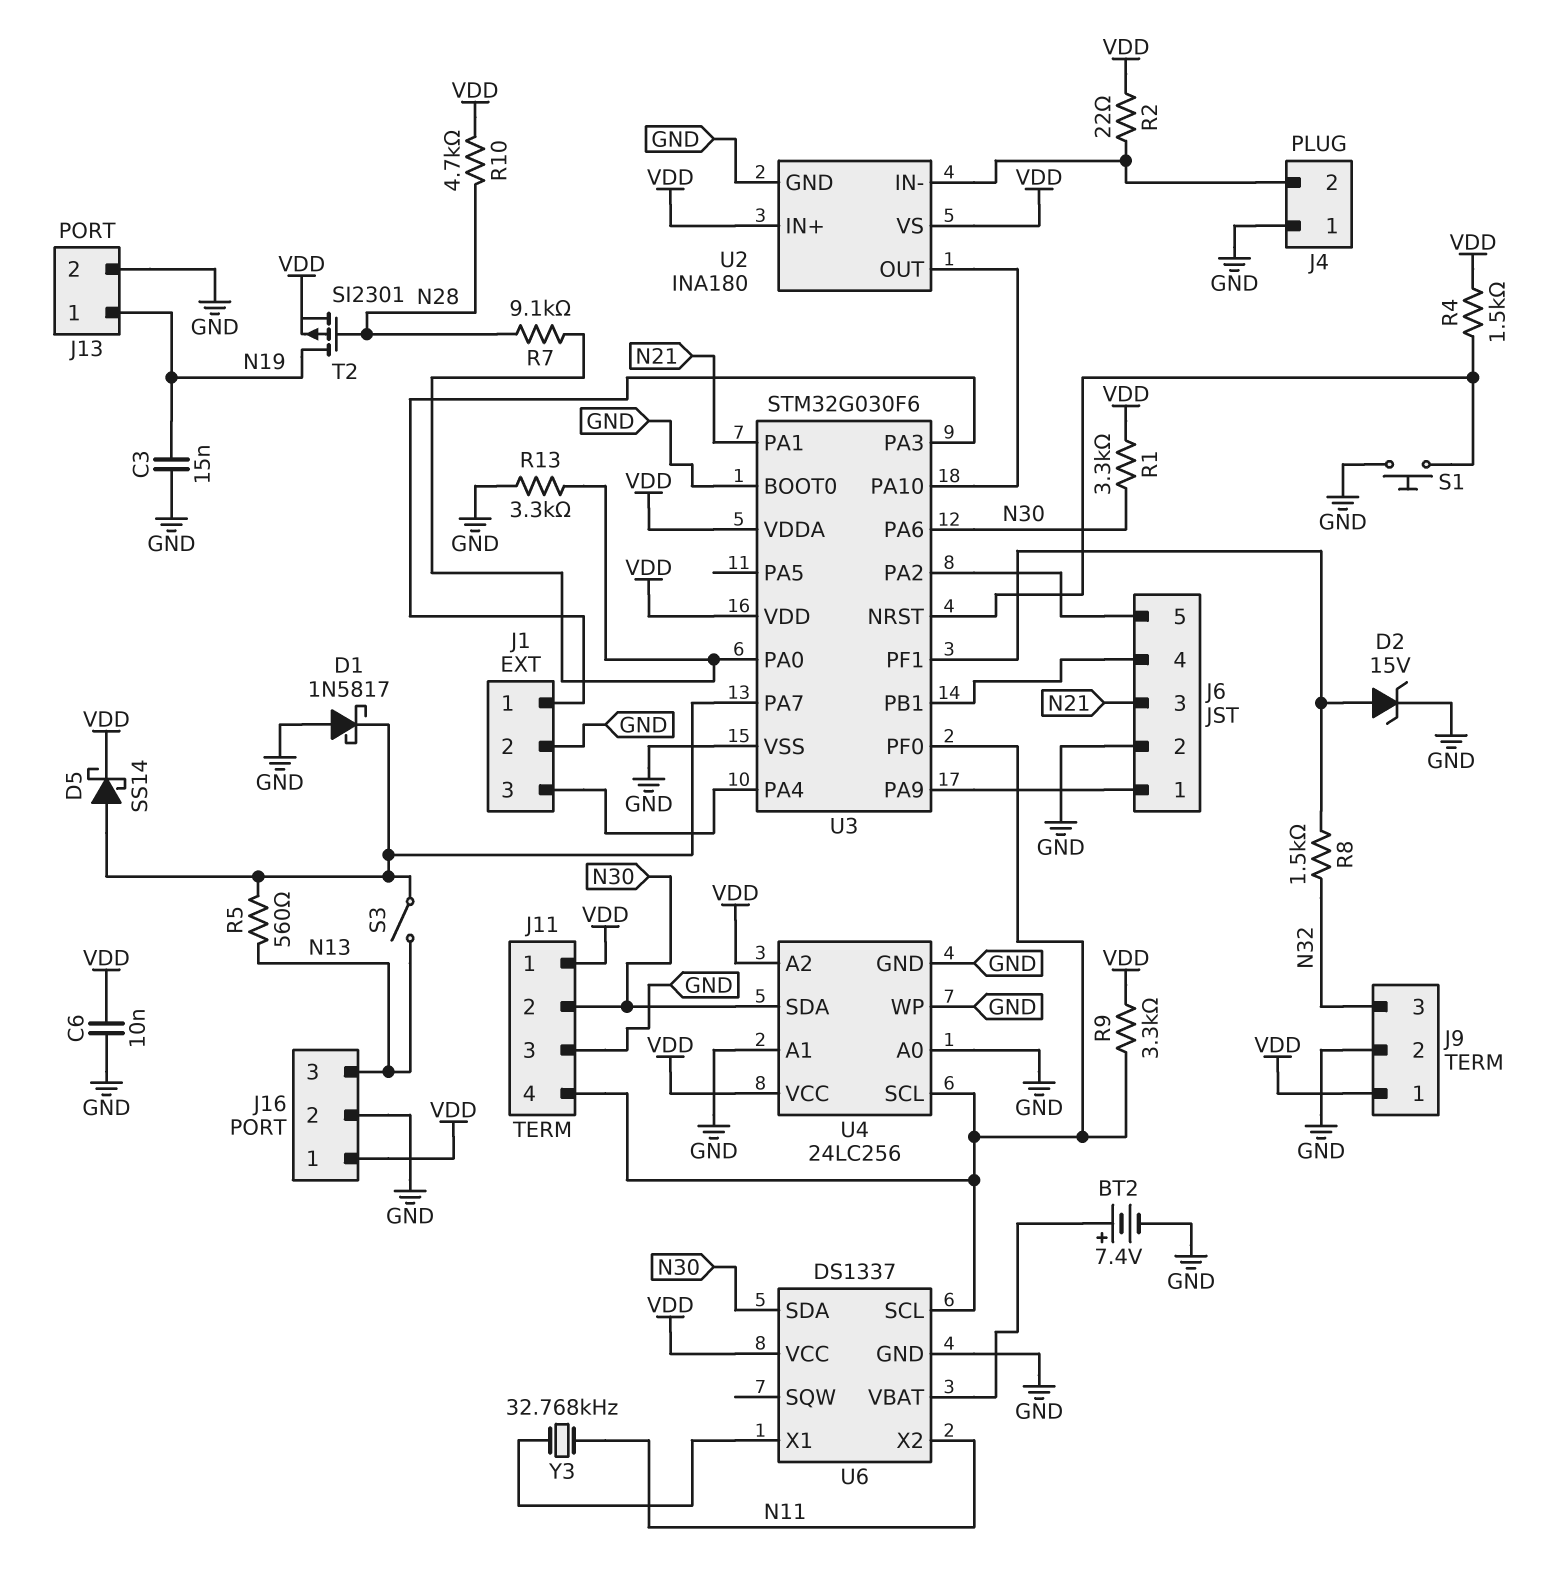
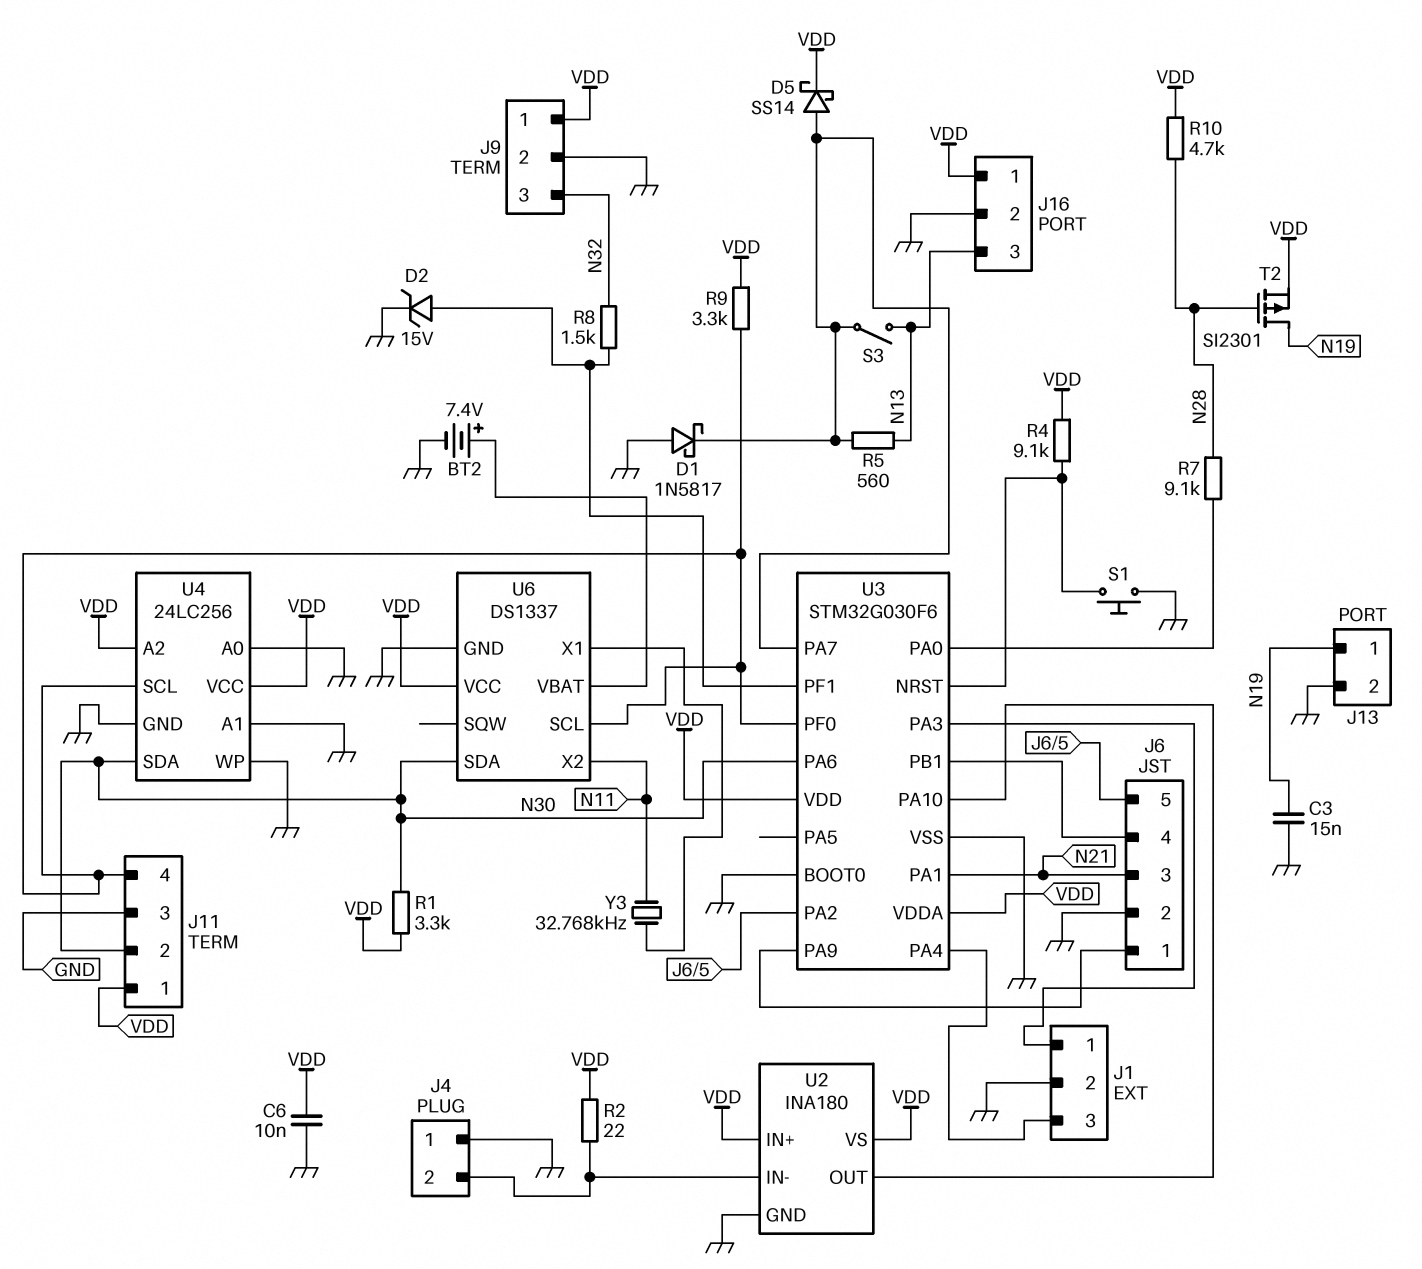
R4: 1.5k (U3/NRST, VDD) -> 9.1k (U3/NRST, VDD)
R13: 3.3k (GND, U3/PA0) -> none

